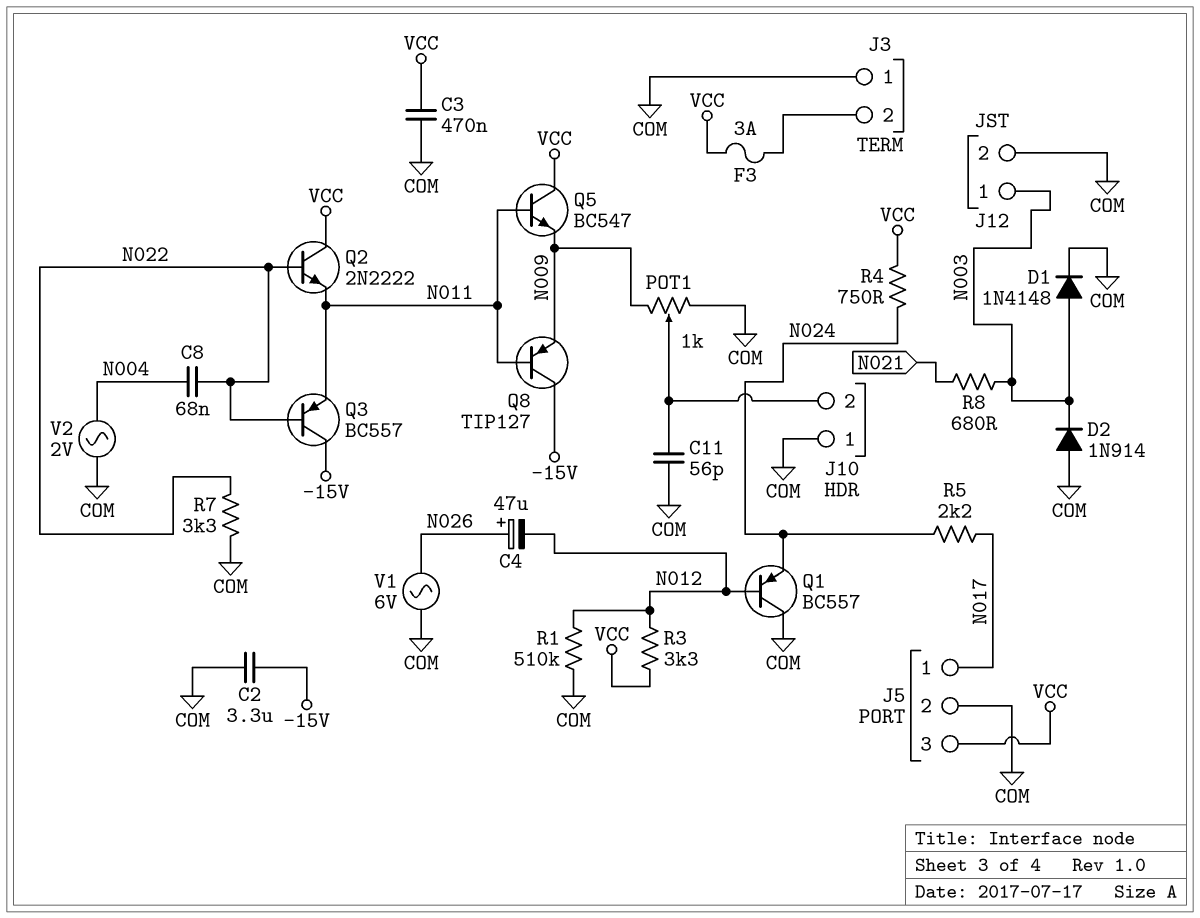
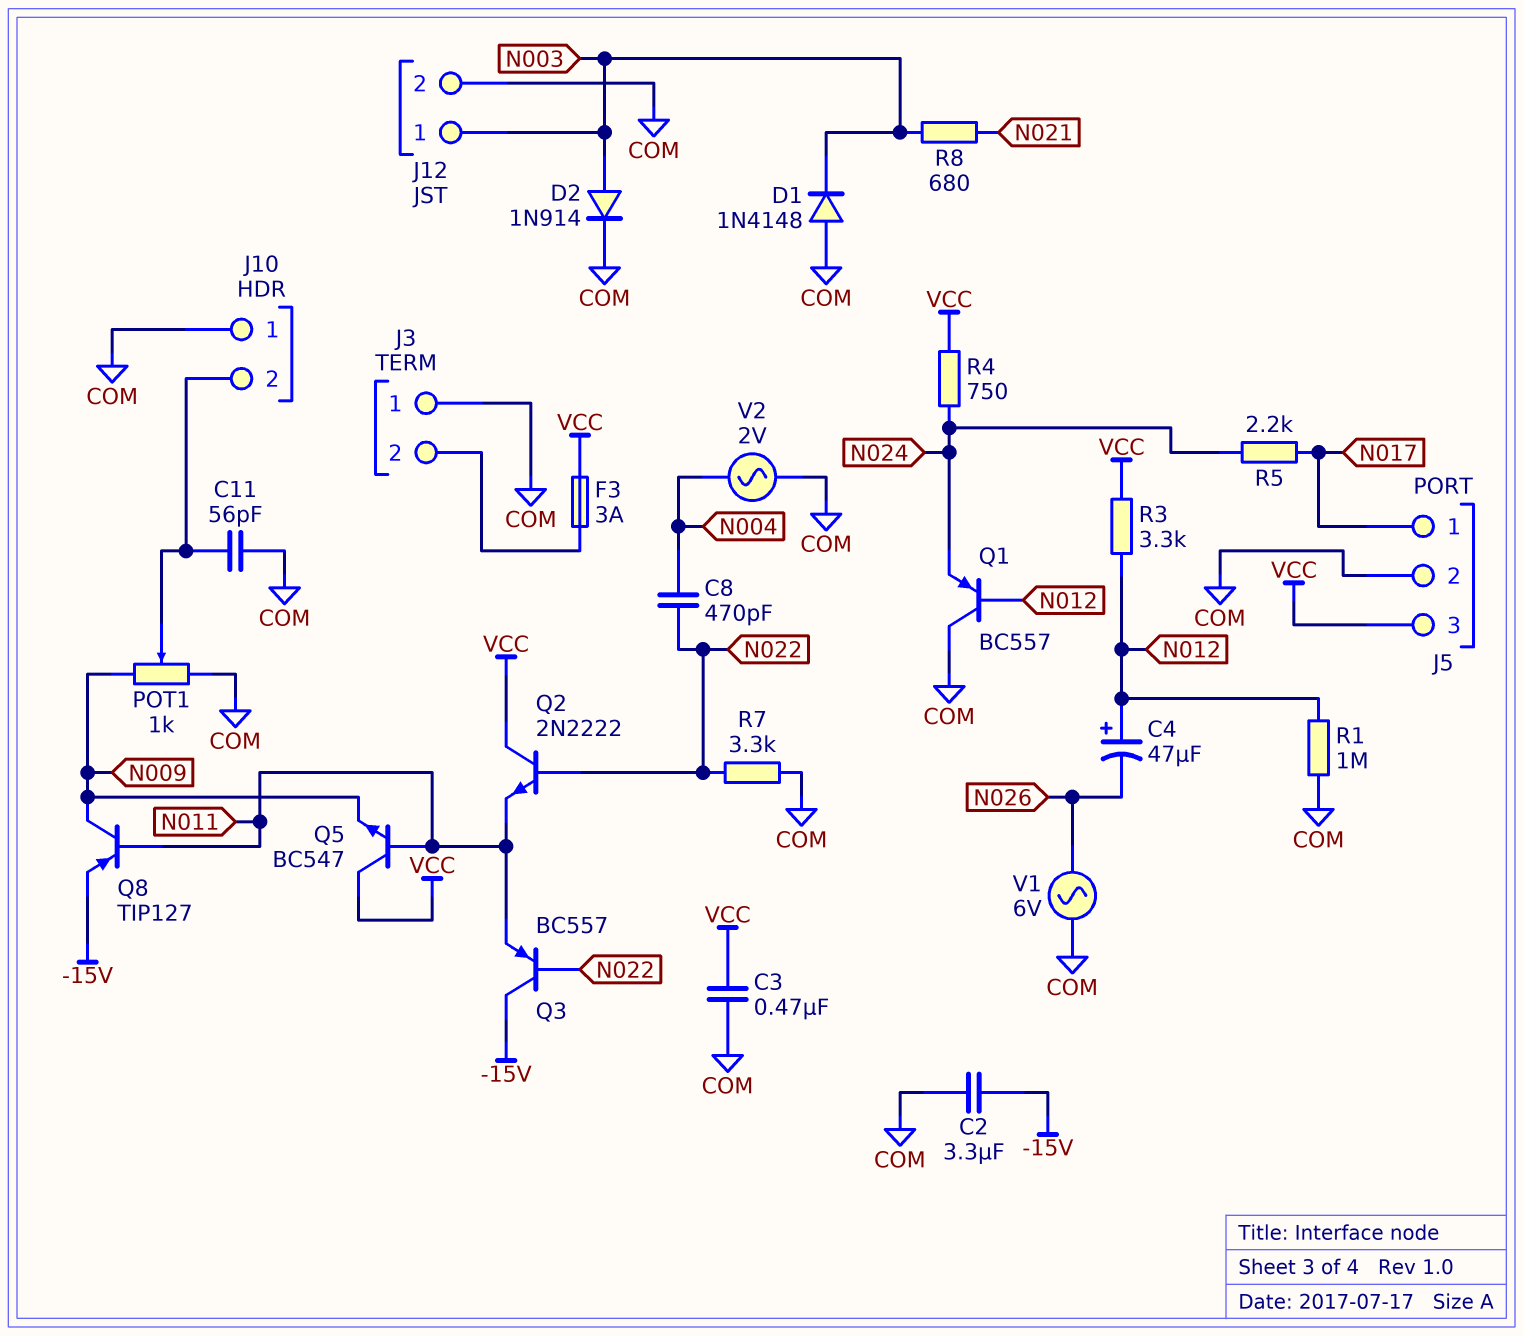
C4: 47uF (plus N026, minus N012) -> 47uF (plus N012, minus N026)
C8: 68nF (N004, N022) -> 470pF (N004, N022)
D1: diode 1N4148 (A N003, K COM) -> diode 1N4148 (A COM, K N003)
D2: diode 1N914 (A COM, K N003) -> diode 1N914 (A N003, K COM)
Q8: PNP TIP127 (B N011, C -15V, E N009) -> PNP TIP127 (B N011, C N009, E -15V)
R1: 510k (COM, N012) -> 1M (COM, N012)

